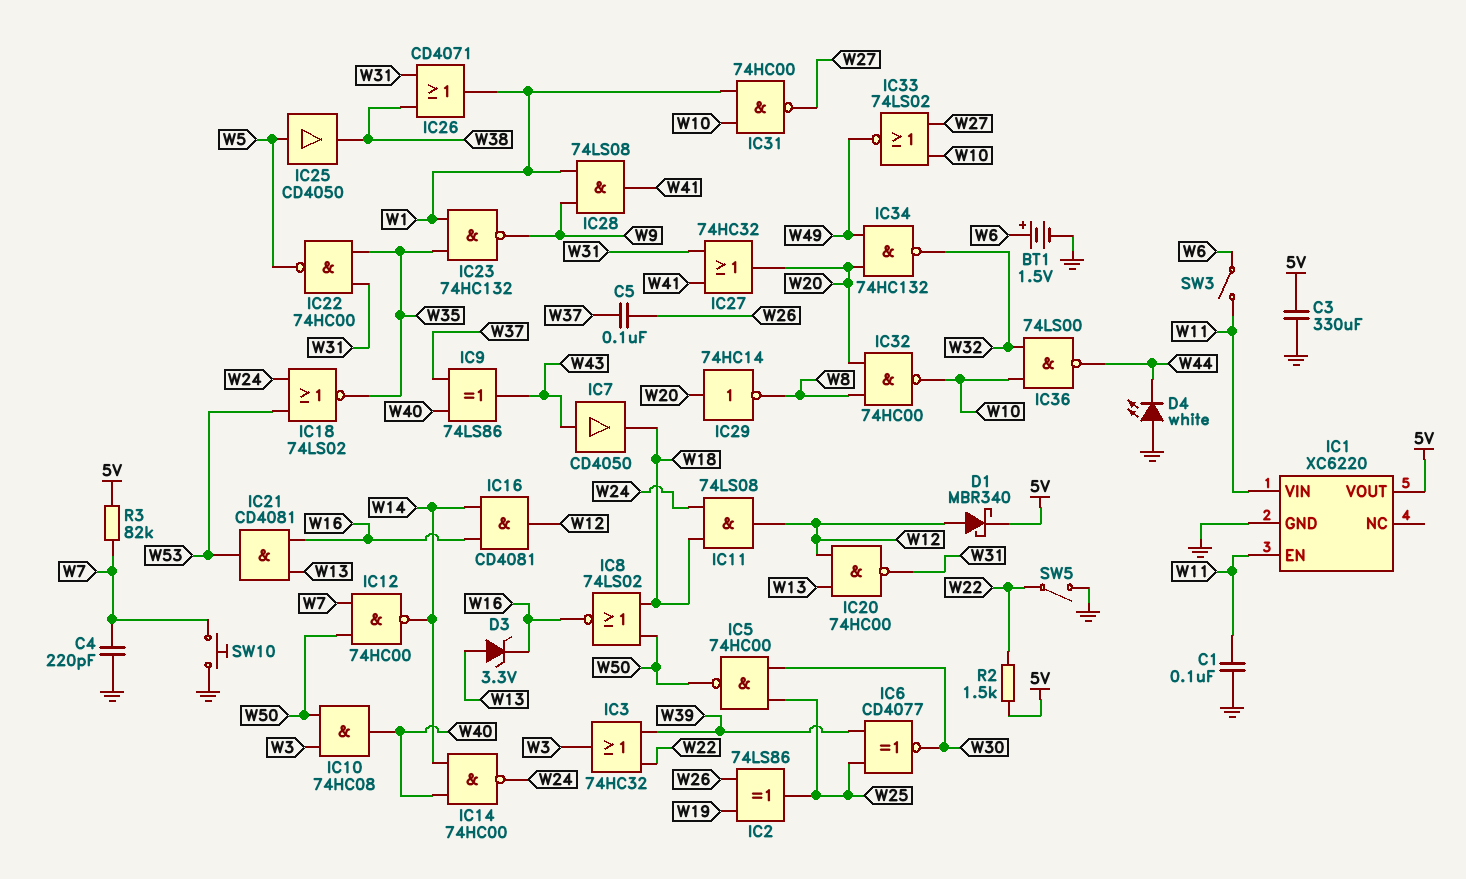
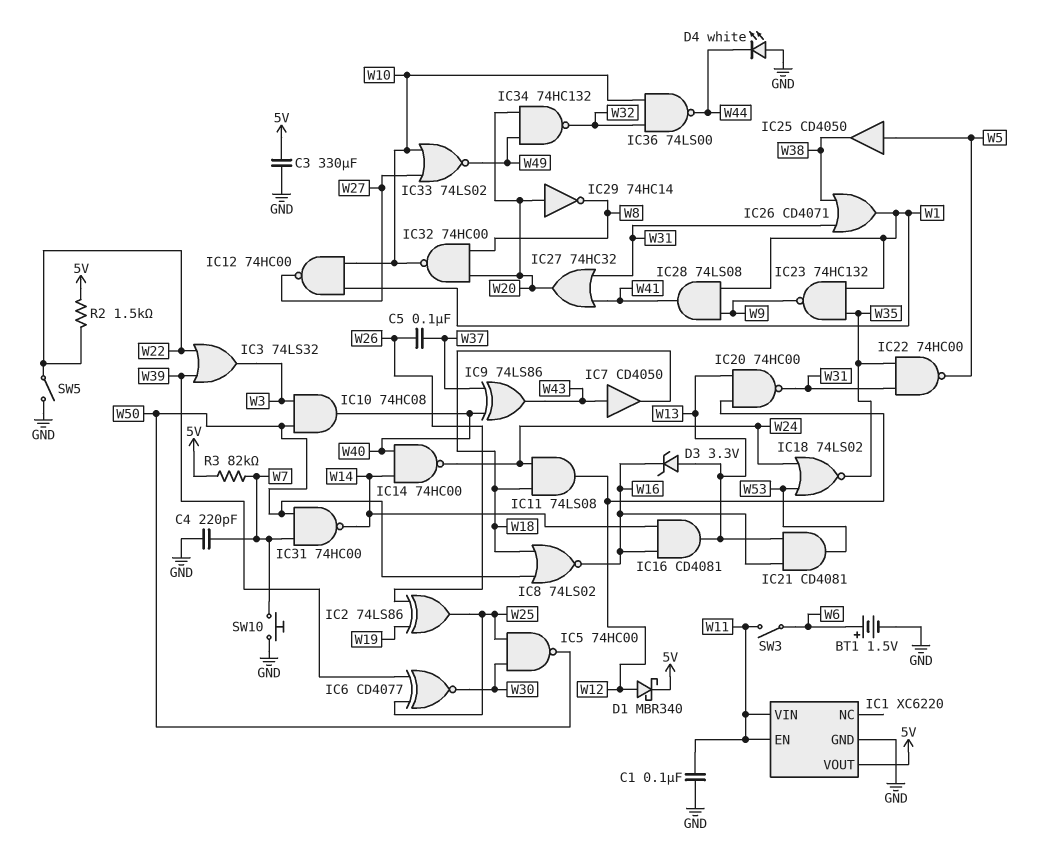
IC3: OR 74HC32 (in W22, in W39, out W3) -> OR 74LS32 (in W22, in W39, out W3)
IC12: NAND 74HC00 (in W7, in W50, out W14) -> NAND 74HC00 (in W1, in W10, out W27)
IC16: AND CD4081 (in W14, in W16, out W12) -> AND CD4081 (in W14, in W16, out W13)
IC31: NAND 74HC00 (in W1, in W10, out W27) -> NAND 74HC00 (in W7, in W50, out W14)

